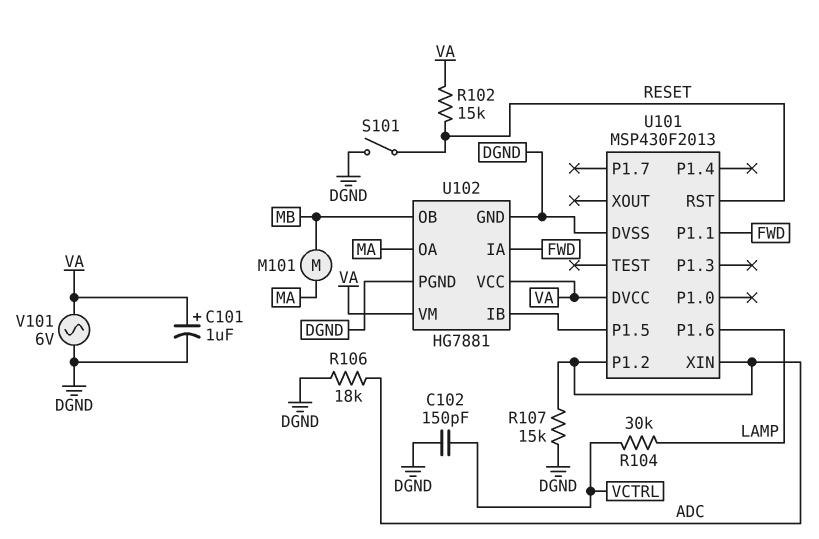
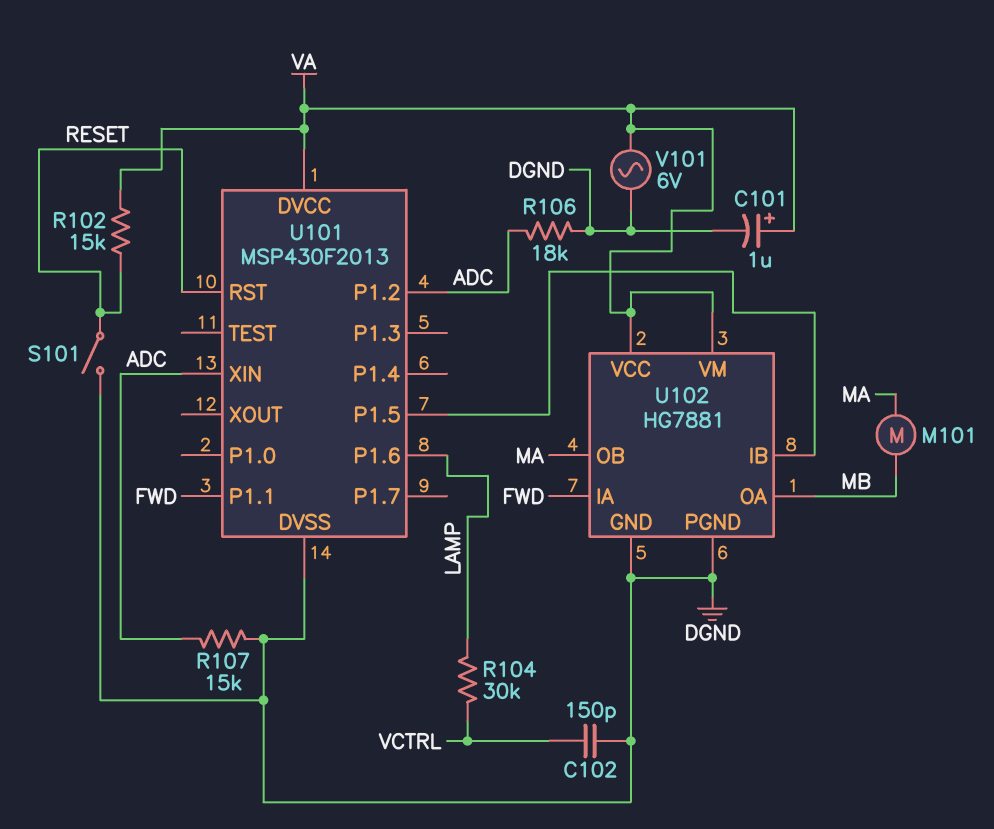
U102 pin OA: MA -> MB
U102 pin OB: MB -> MA

